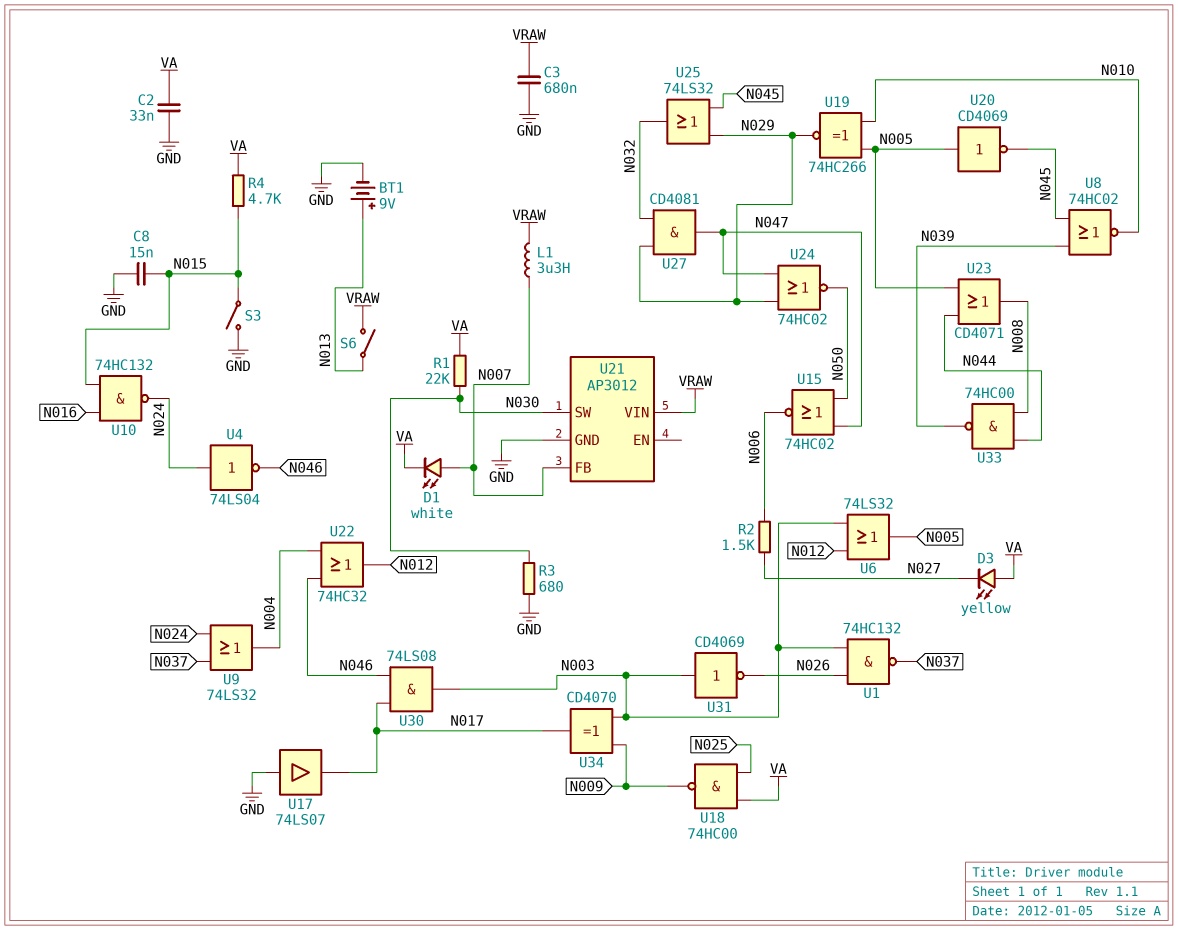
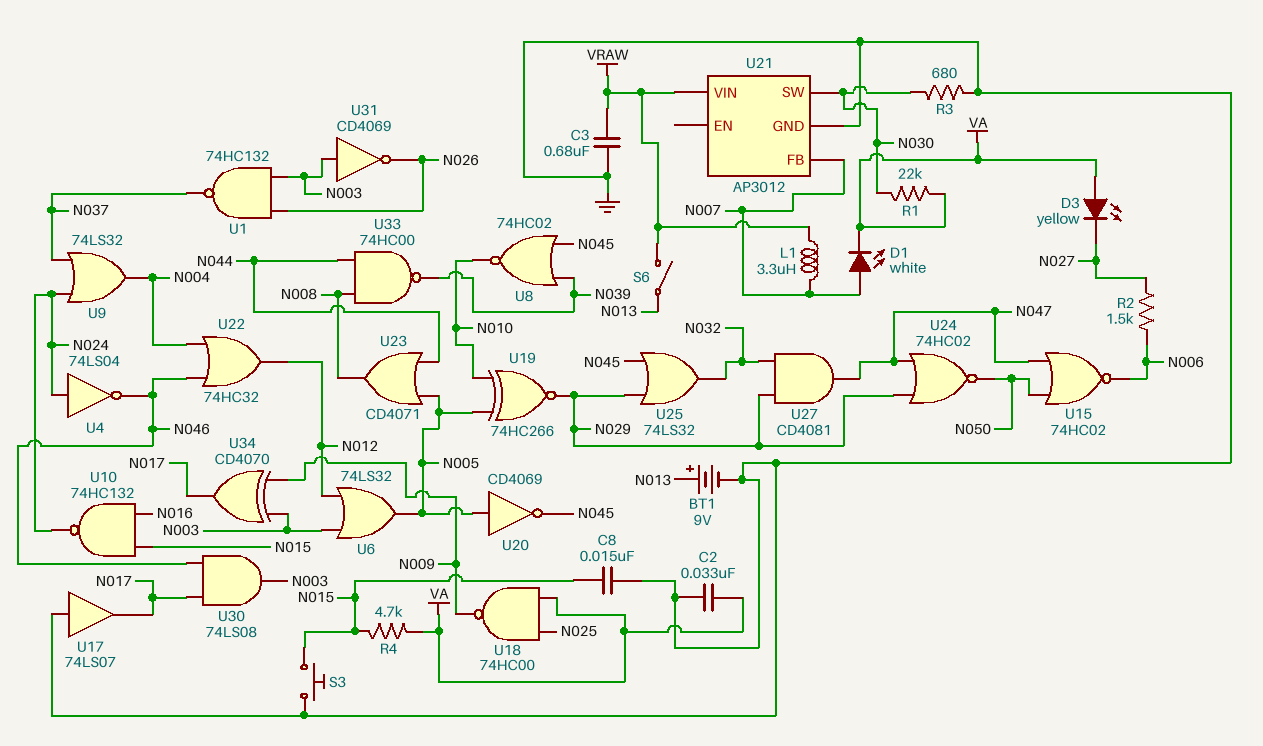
S3: switch (GND, N015) -> button (GND, N015)

